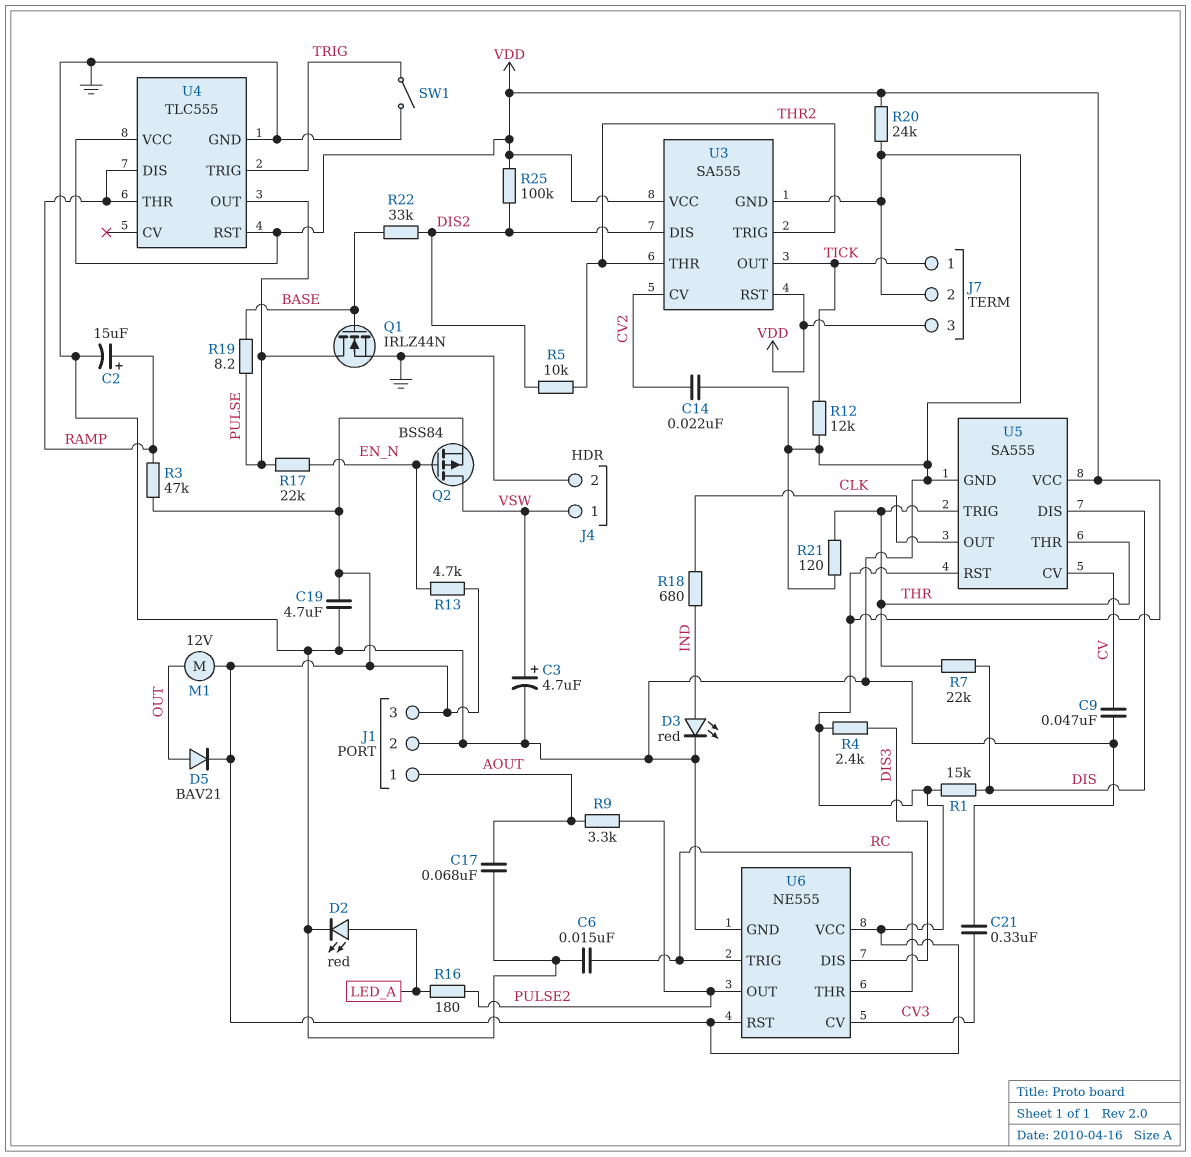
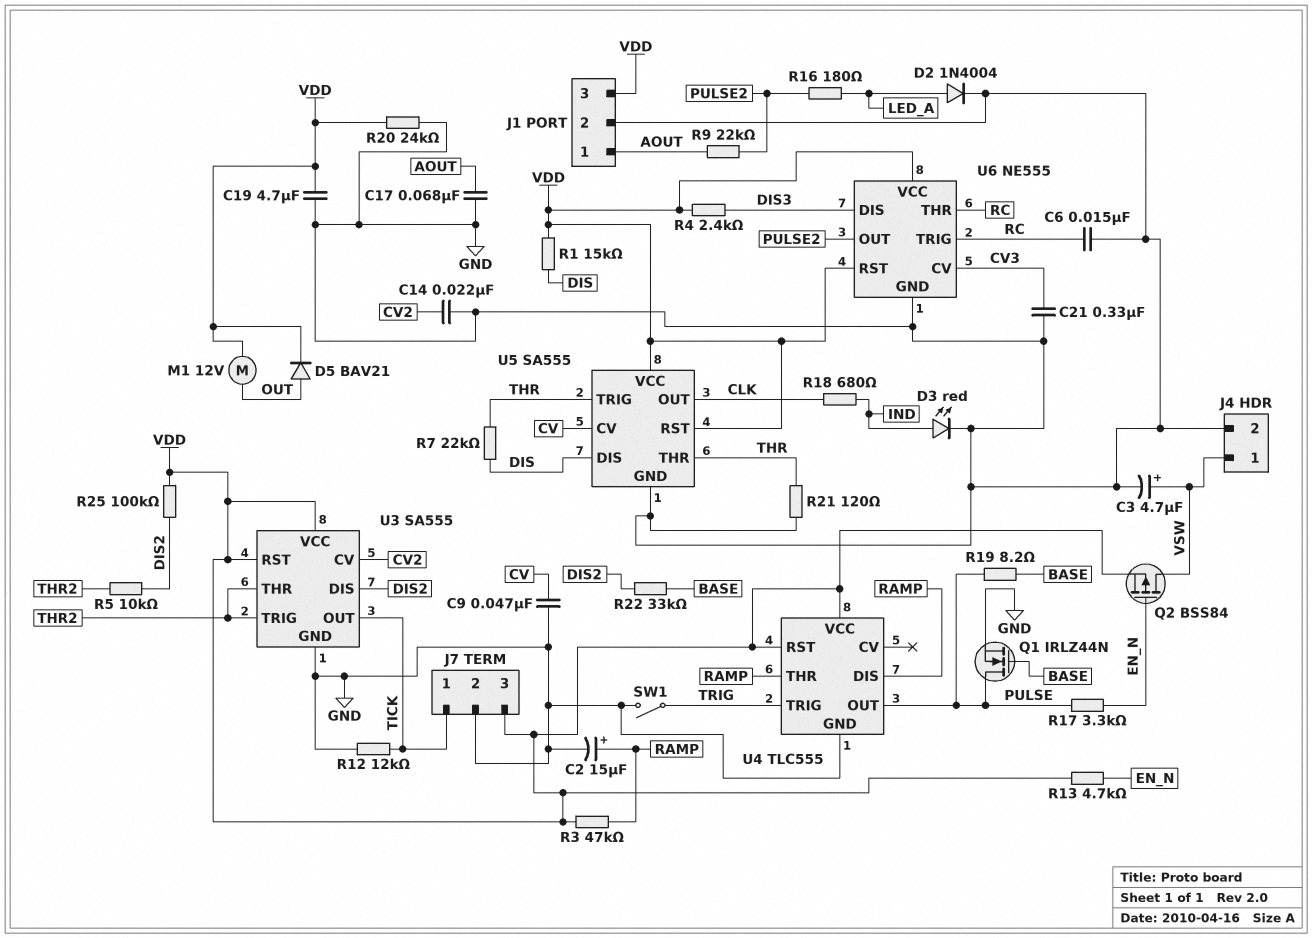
D2: LED red (A LED_A, K GND) -> diode 1N4004 (A LED_A, K GND)
R9: 3.3k (AOUT, PULSE2) -> 22k (AOUT, PULSE2)
R17: 22k (EN_N, PULSE) -> 3.3k (EN_N, PULSE)

